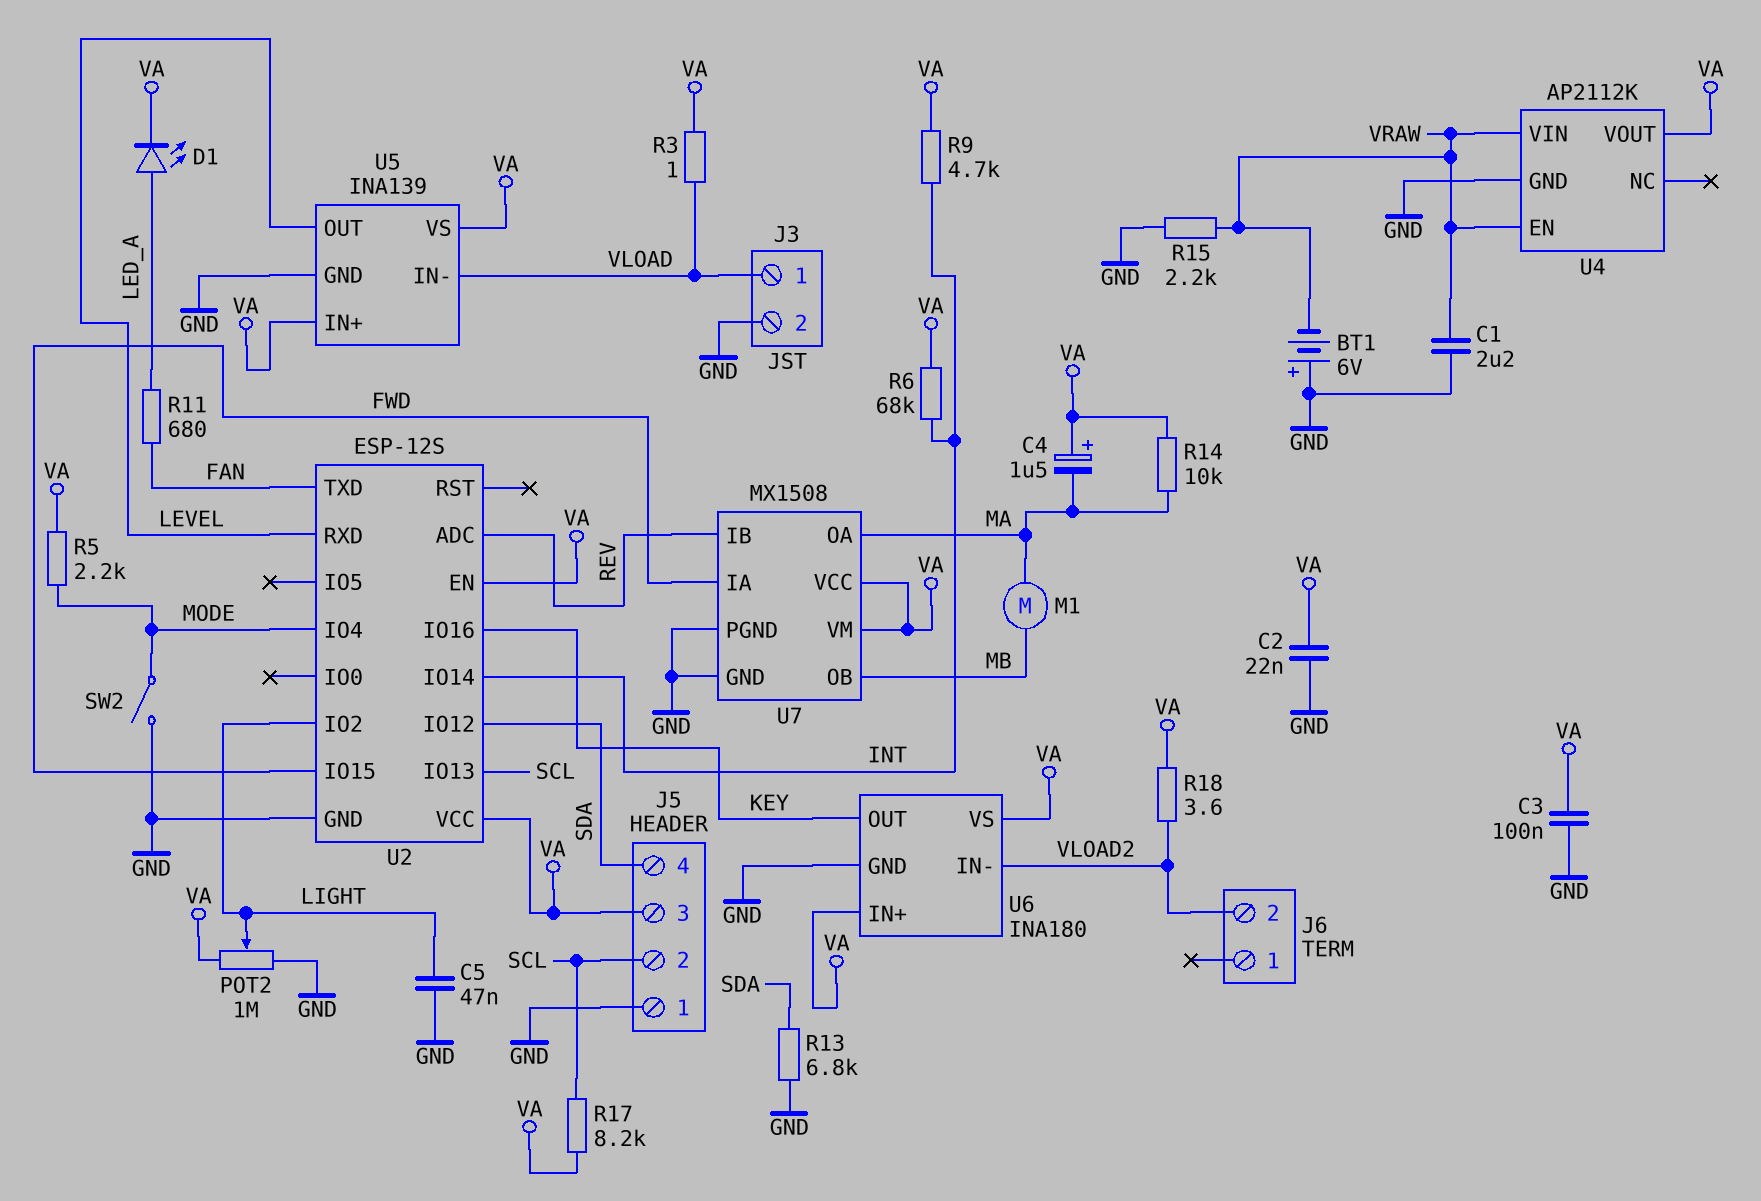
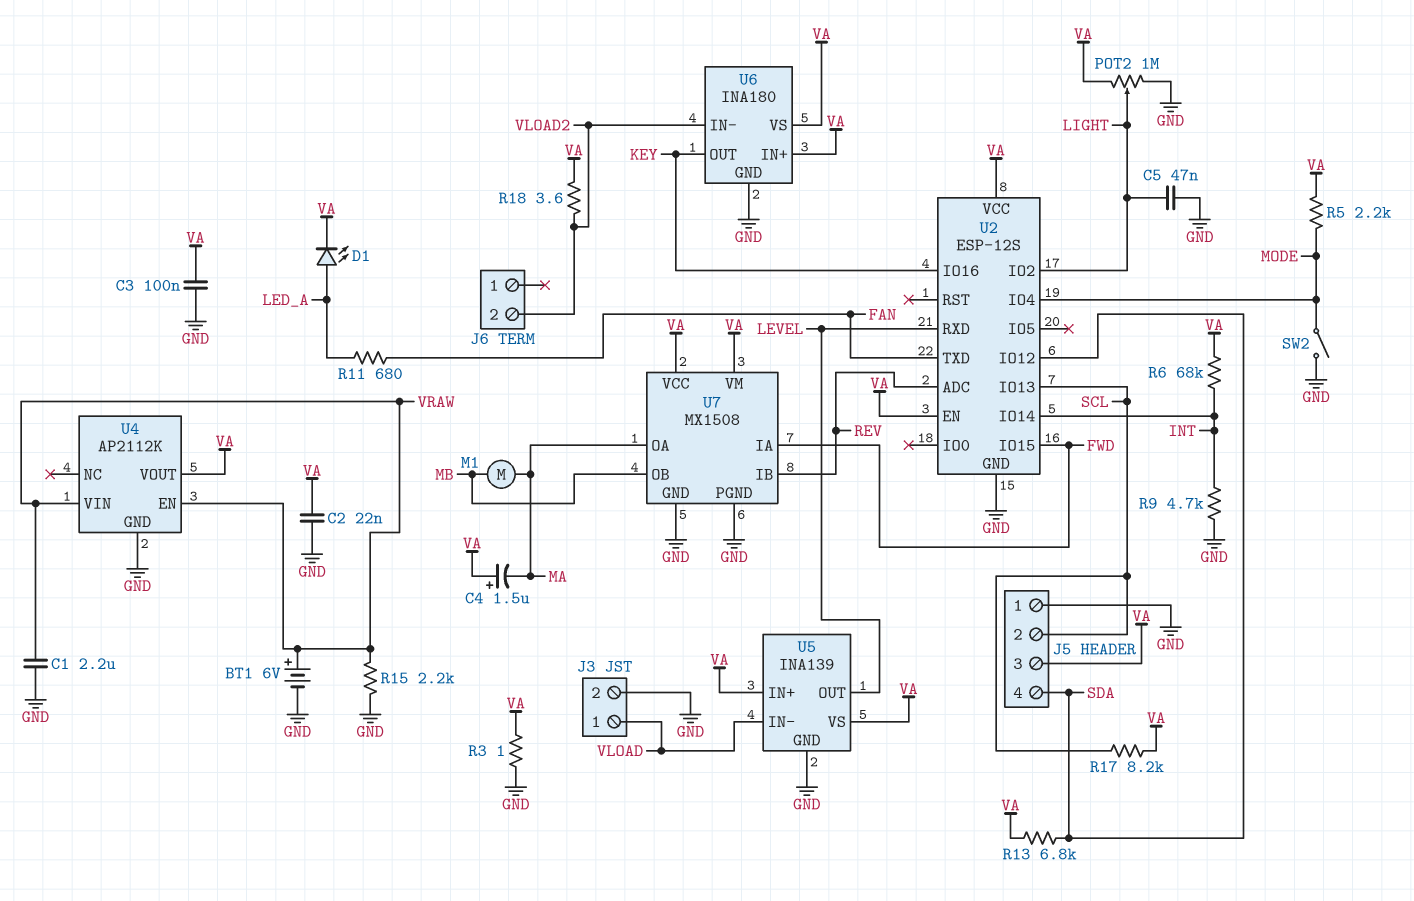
BT1: 6V (plus GND, minus VRAW) -> 6V (plus VRAW, minus GND)
R3: 1 (VA, VLOAD) -> 1 (GND, VA)
R9: 4.7k (INT, VA) -> 4.7k (GND, INT)
R13: 6.8k (GND, SDA) -> 6.8k (SDA, VA)
R14: 10k (MA, VA) -> none

